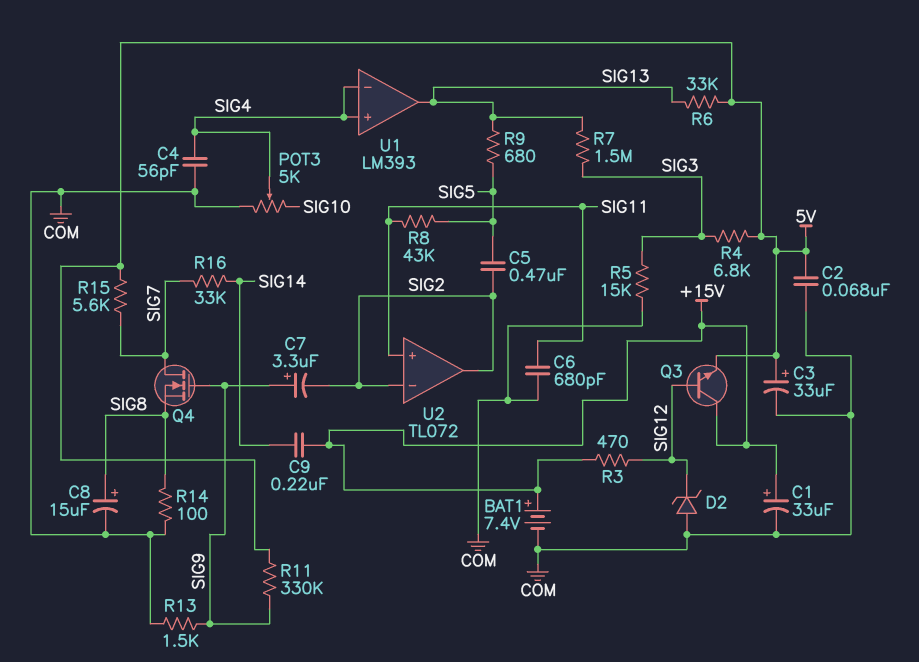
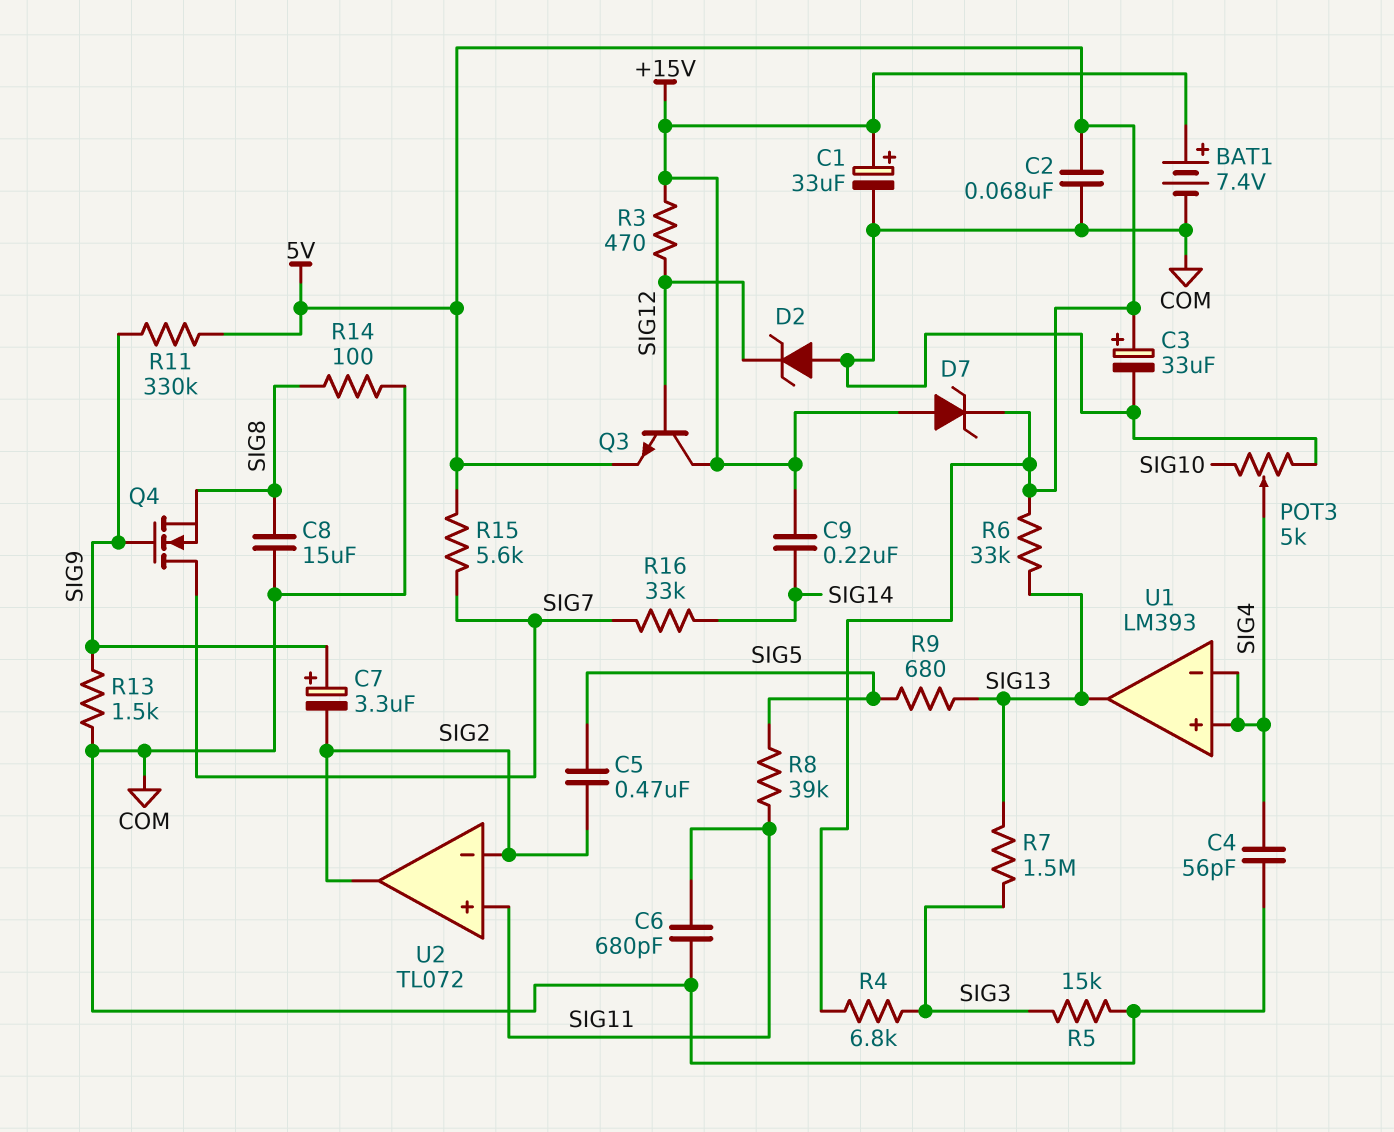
C8: 15uF (plus SIG8, minus COM) -> 15uF (COM, SIG8)
D7: none -> zener (A +15V, K 5V)
R8: 43k (SIG5, SIG11) -> 39k (SIG5, SIG11)

